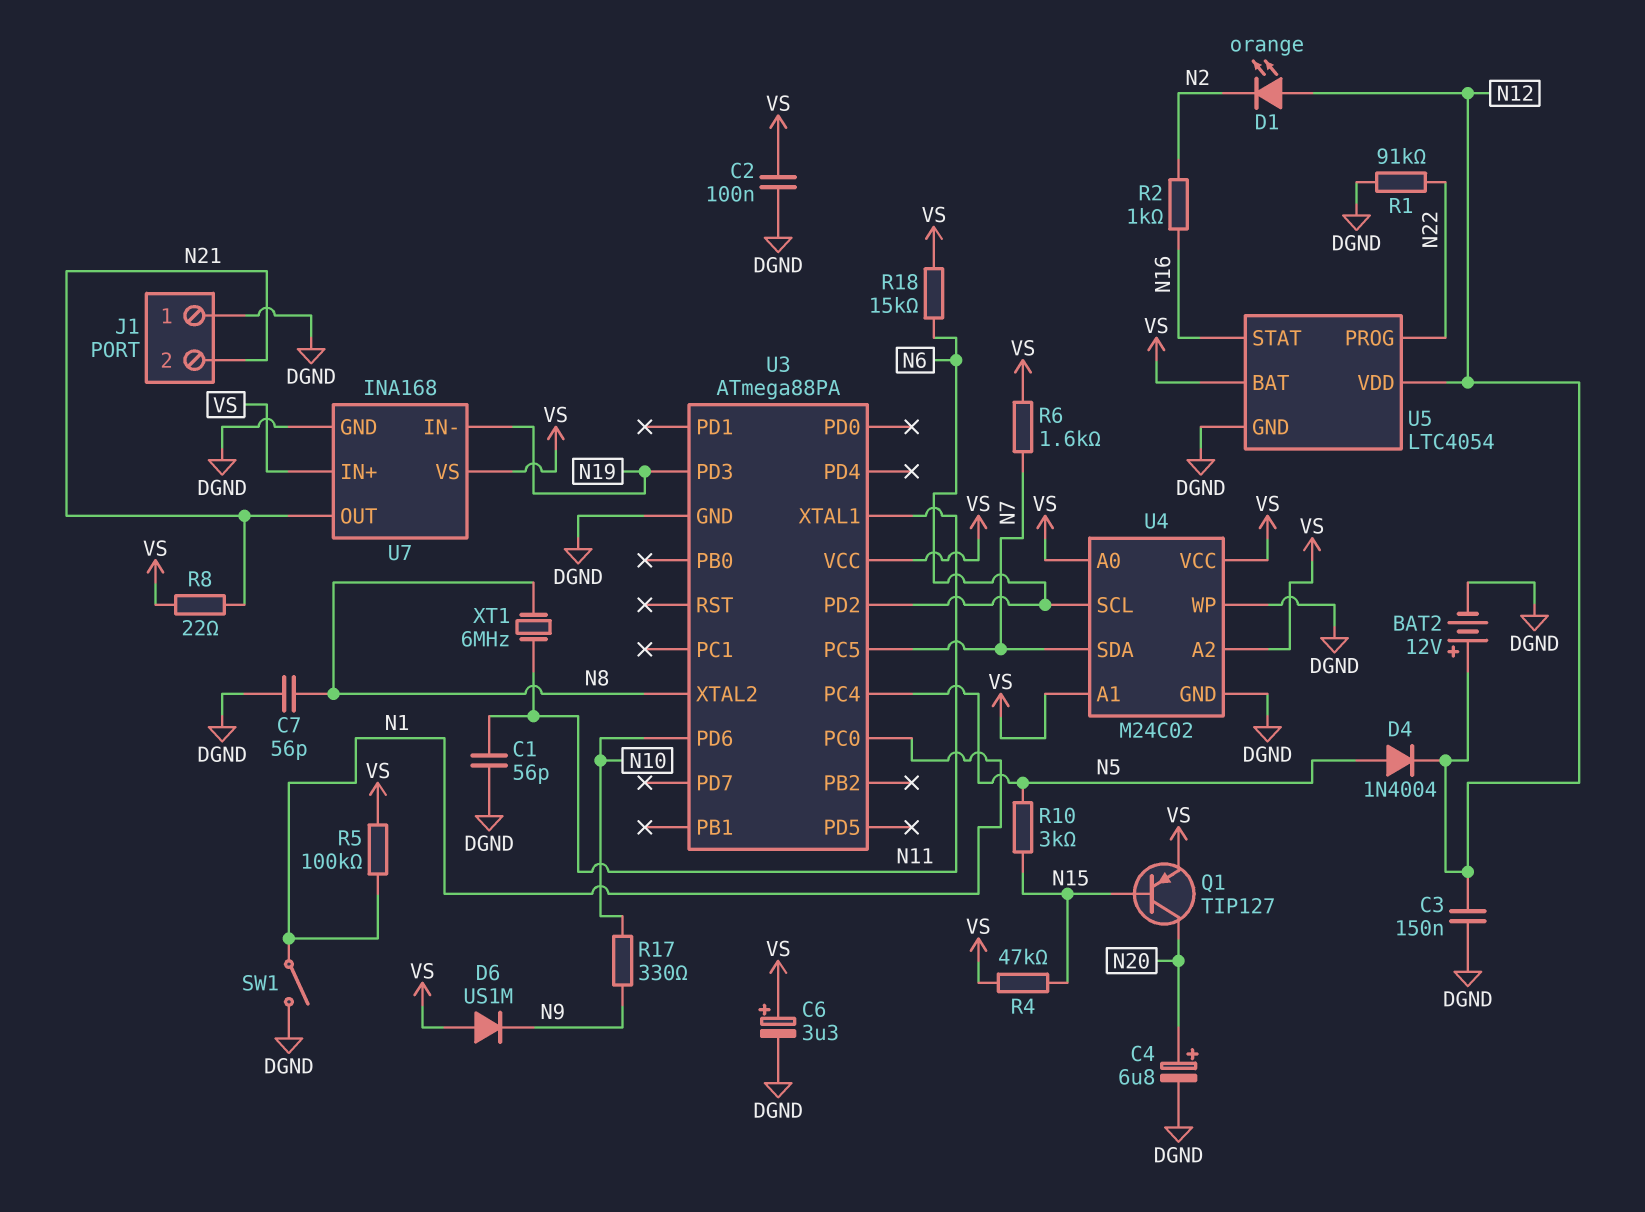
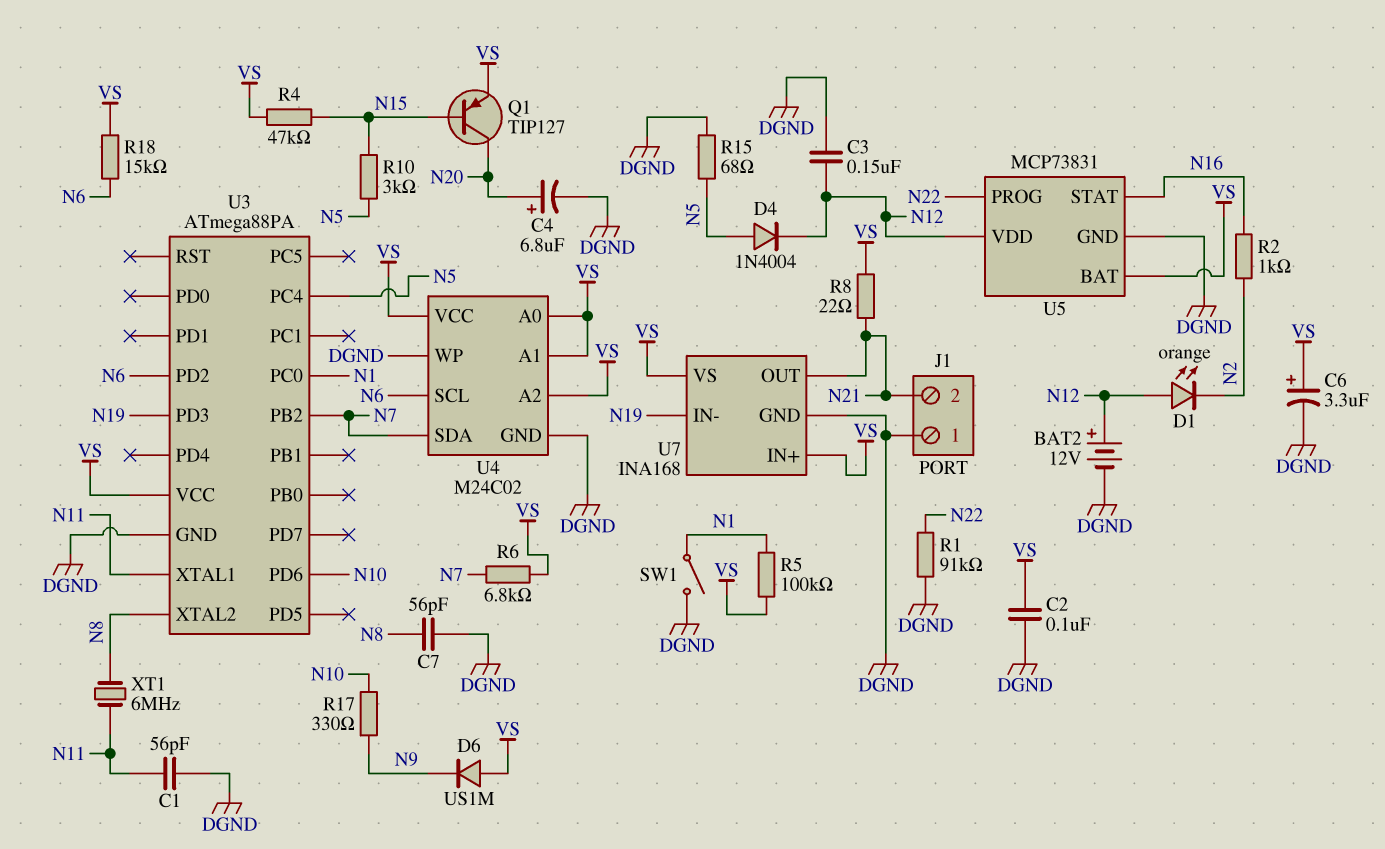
R6: 1.6k (N7, VS) -> 6.8k (N7, VS)
R15: none -> 68 (DGND, N5)
U3 pin PB2: none -> N7
U3 pin PC5: N7 -> none
U5: LTC4054 -> MCP73831

